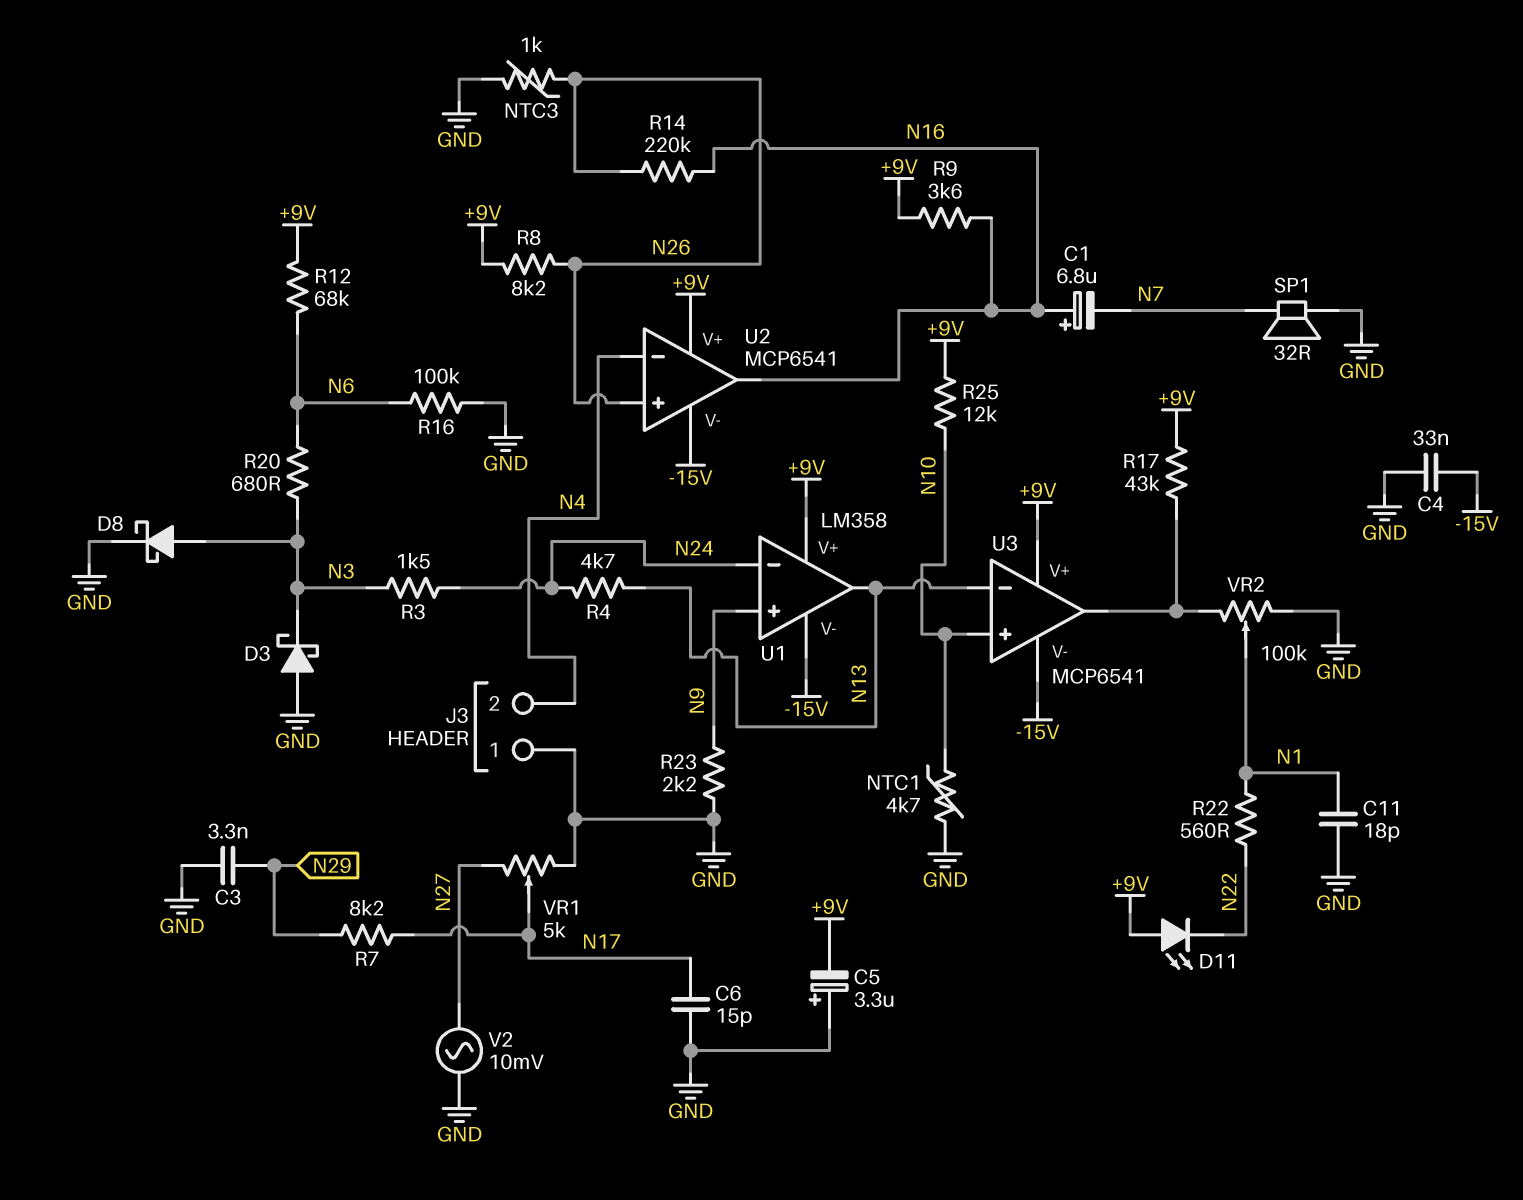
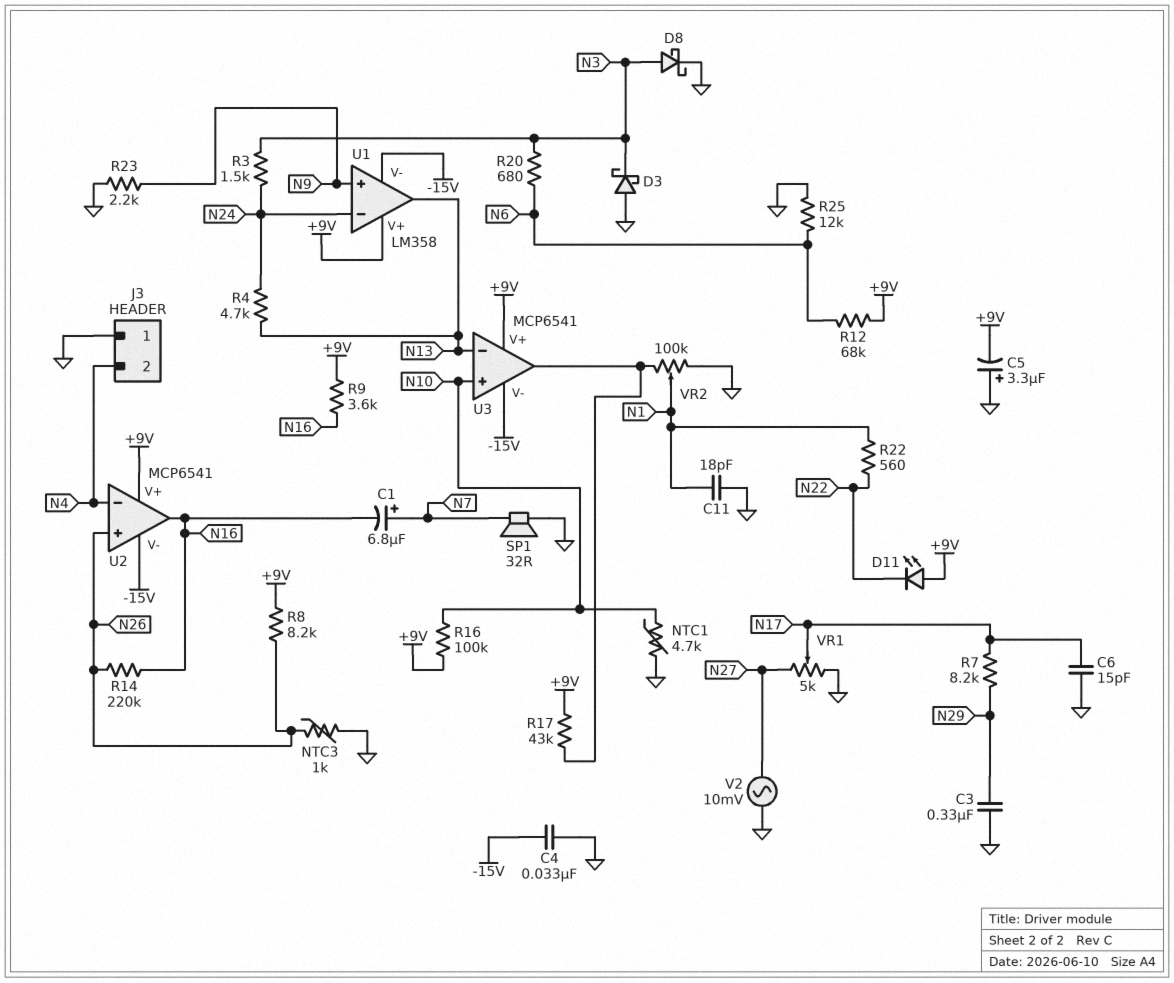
C1: 6.8uF (plus N16, minus N7) -> 6.8uF (plus N7, minus N16)
C3: 3.3nF (GND, N29) -> 330nF (GND, N29)
R16: 100k (GND, N6) -> 100k (+9V, N10)
R25: 12k (+9V, N10) -> 12k (GND, N6)

